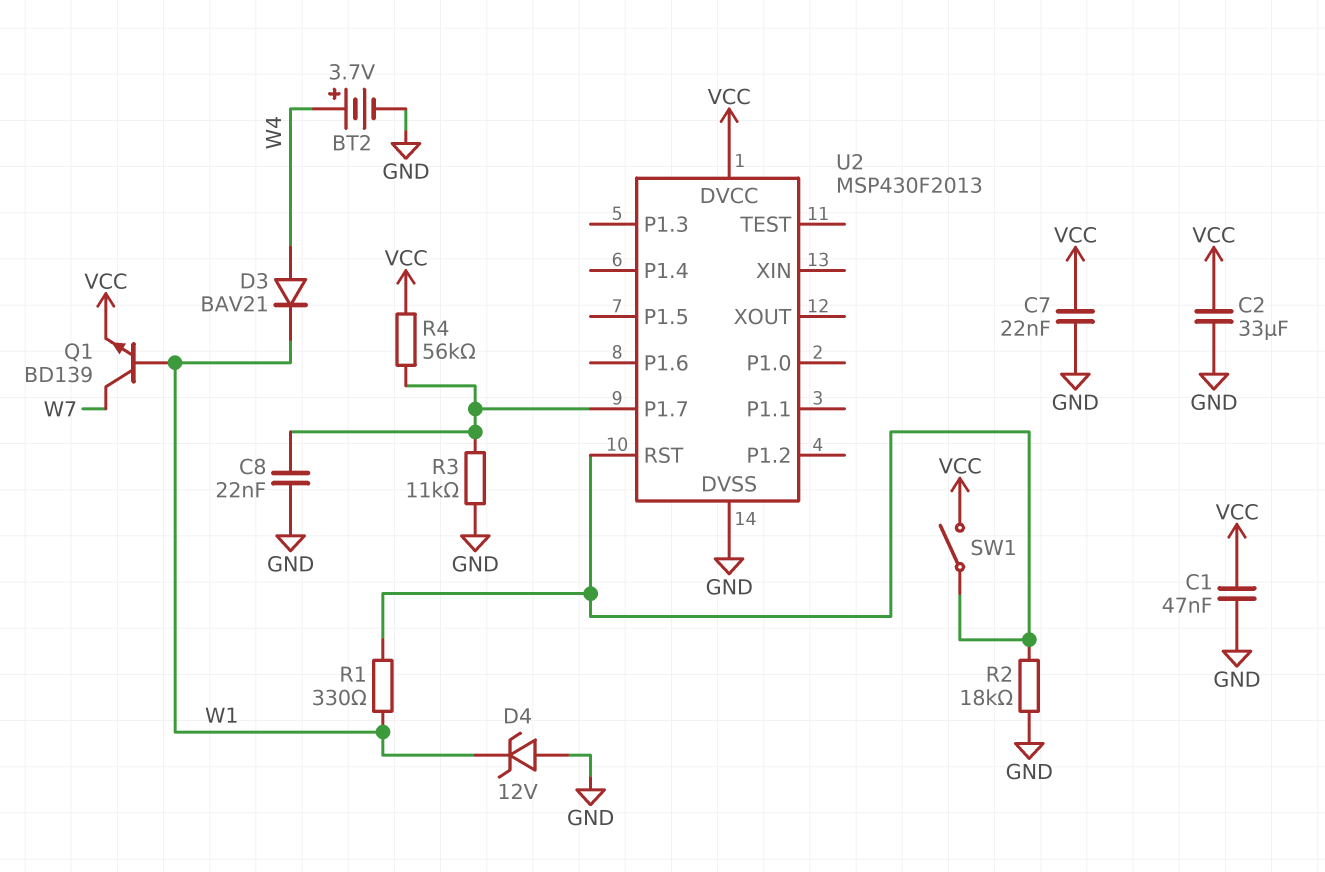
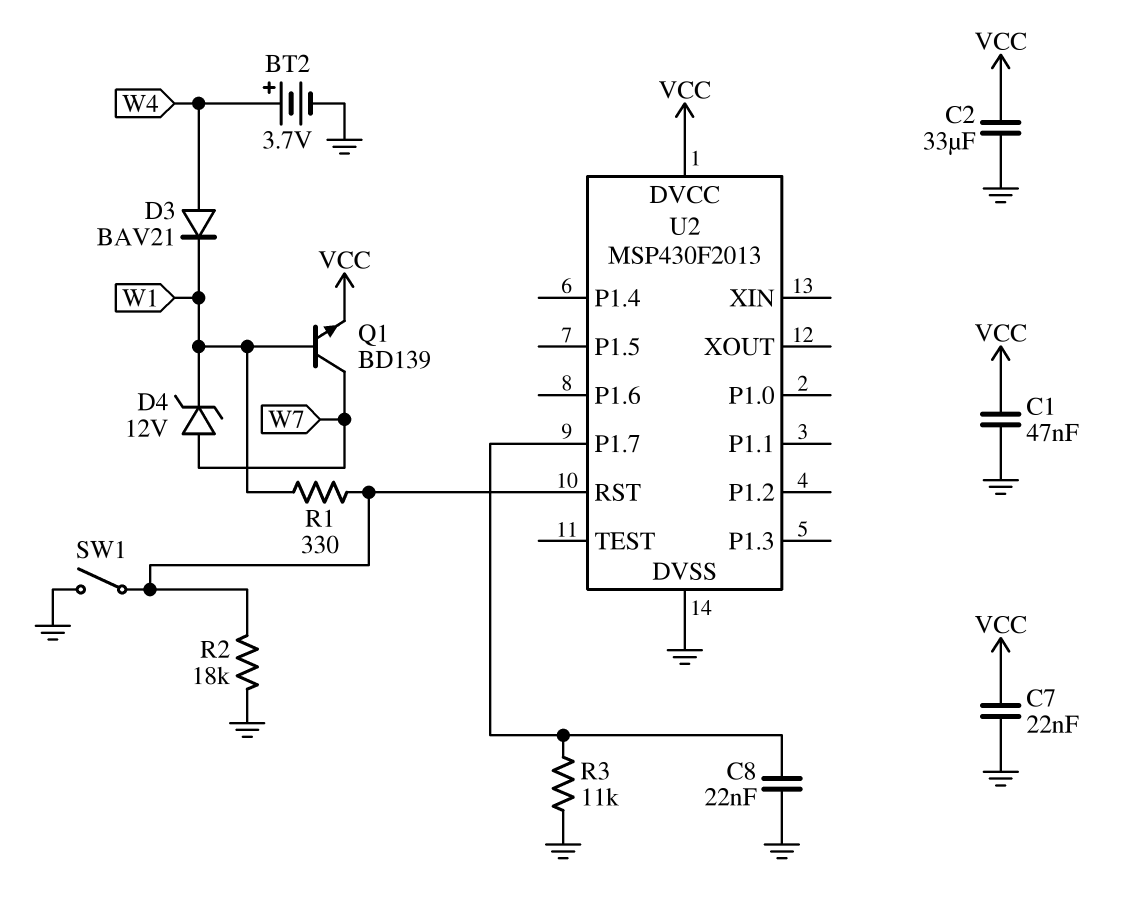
D4: zener 12V (A GND, K W1) -> zener 12V (A W7, K W1)
R4: 56k (U2/P1.7, VCC) -> none
SW1: switch (U2/RST, VCC) -> switch (GND, U2/RST)

